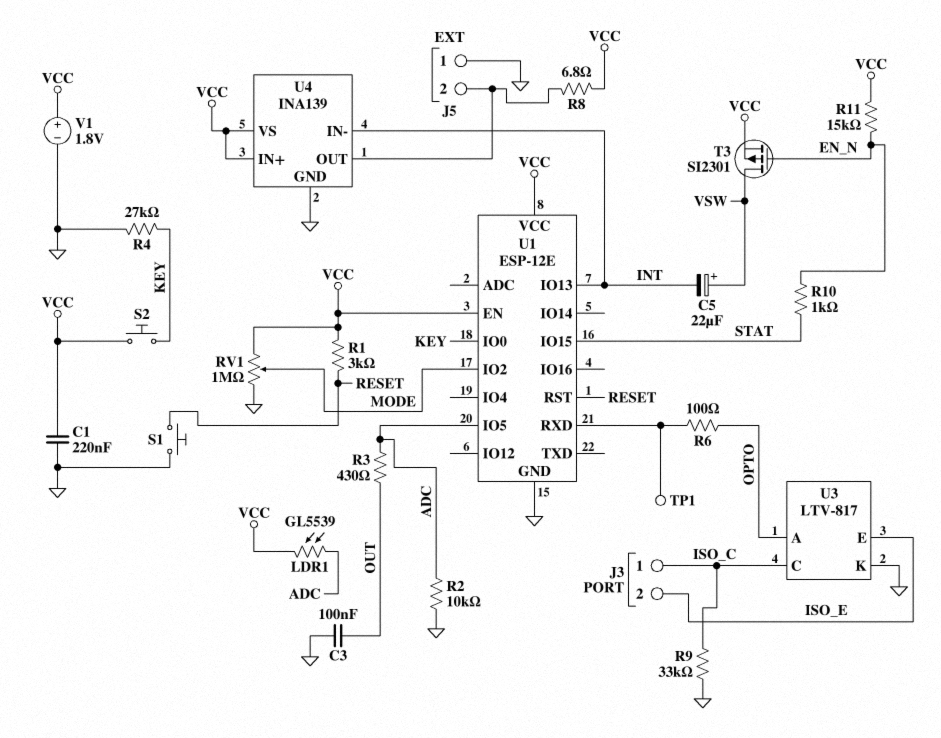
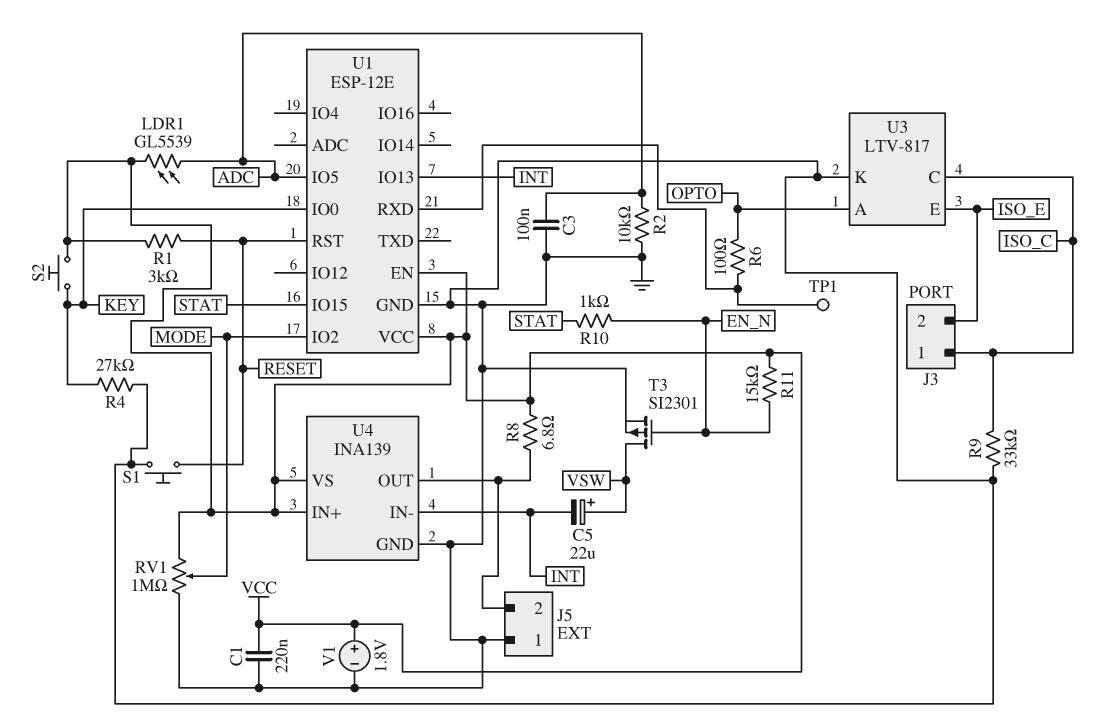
C3: 100nF (GND, OUT) -> 100nF (ADC, GND)
R3: 430 (ADC, OUT) -> none
T3: PMOS SI2301 (G EN_N, D VSW, S VCC) -> PMOS SI2301 (G EN_N, D VSW, S GND)

